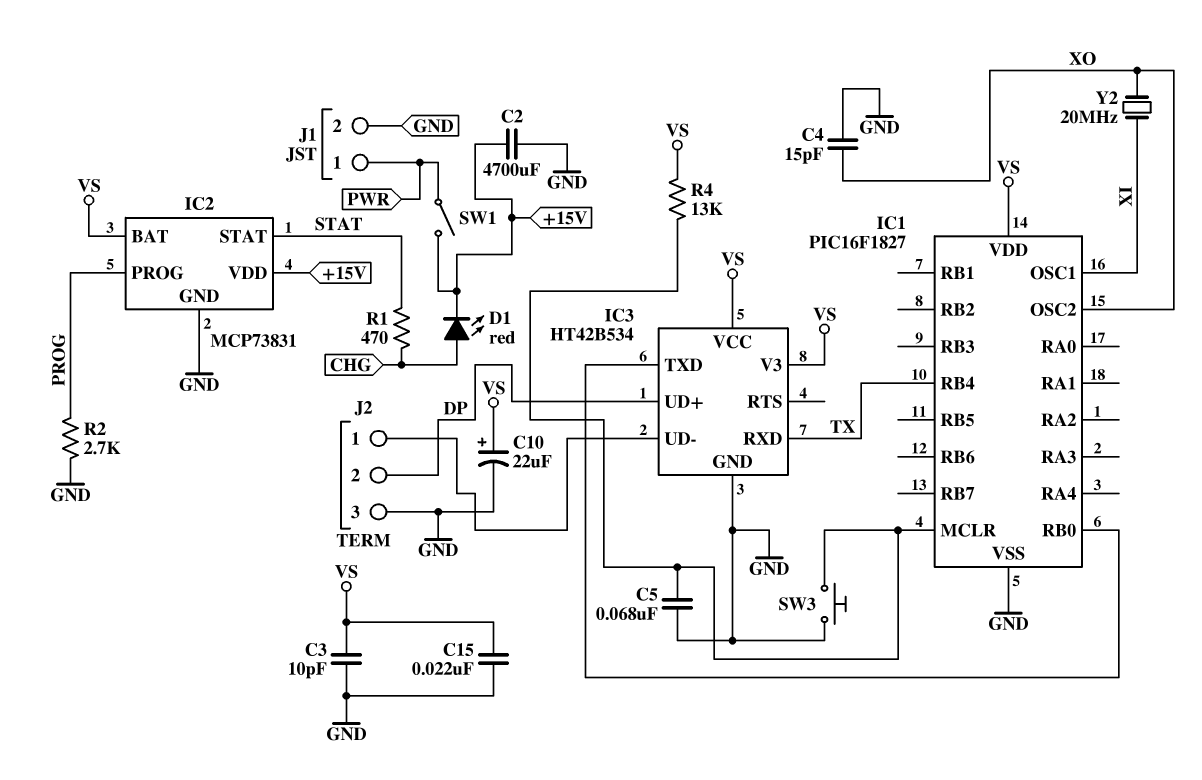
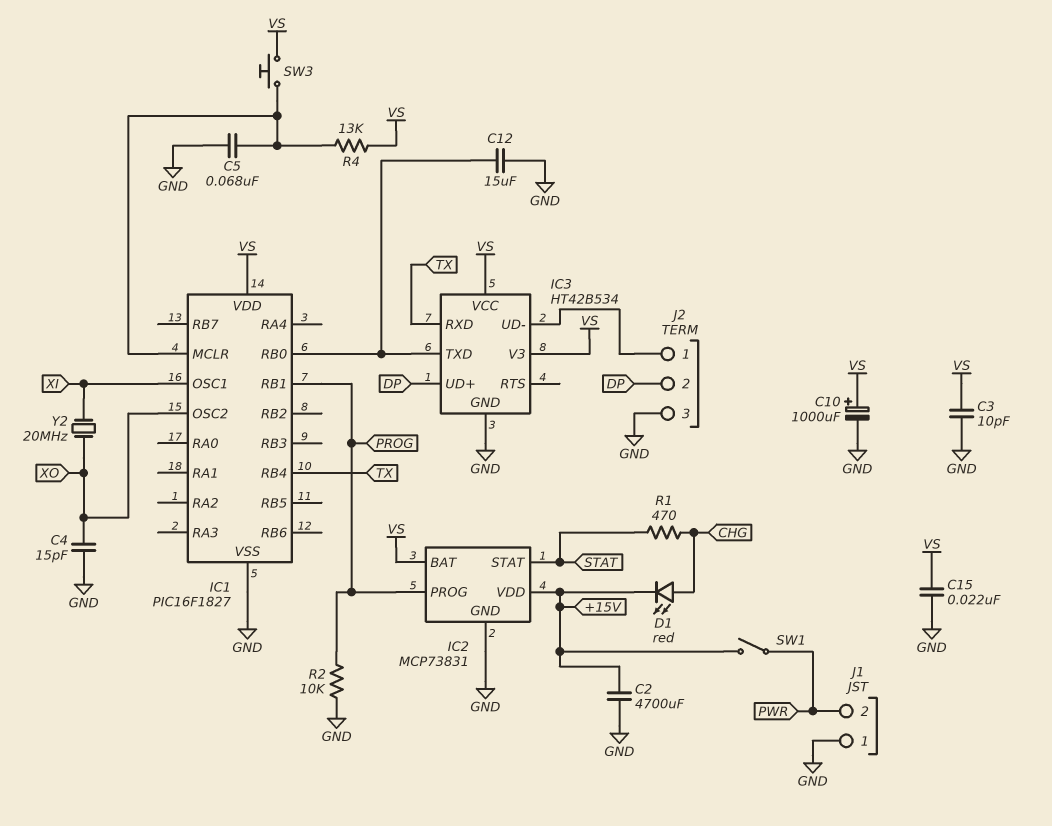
C10: 22uF (plus VS, minus GND) -> 1000uF (plus VS, minus GND)
C12: none -> 15uF (GND, IC1/RB0)
IC1 pin RB1: none -> PROG
J1 pin 1: PWR -> GND
J1 pin 2: GND -> PWR
R2: 2.7k (GND, PROG) -> 10k (GND, PROG)
SW3: button (GND, IC1/MCLR) -> button (IC1/MCLR, VS)

